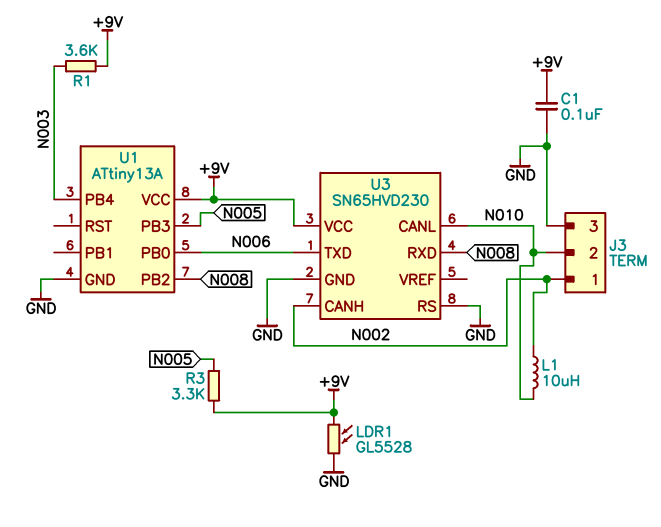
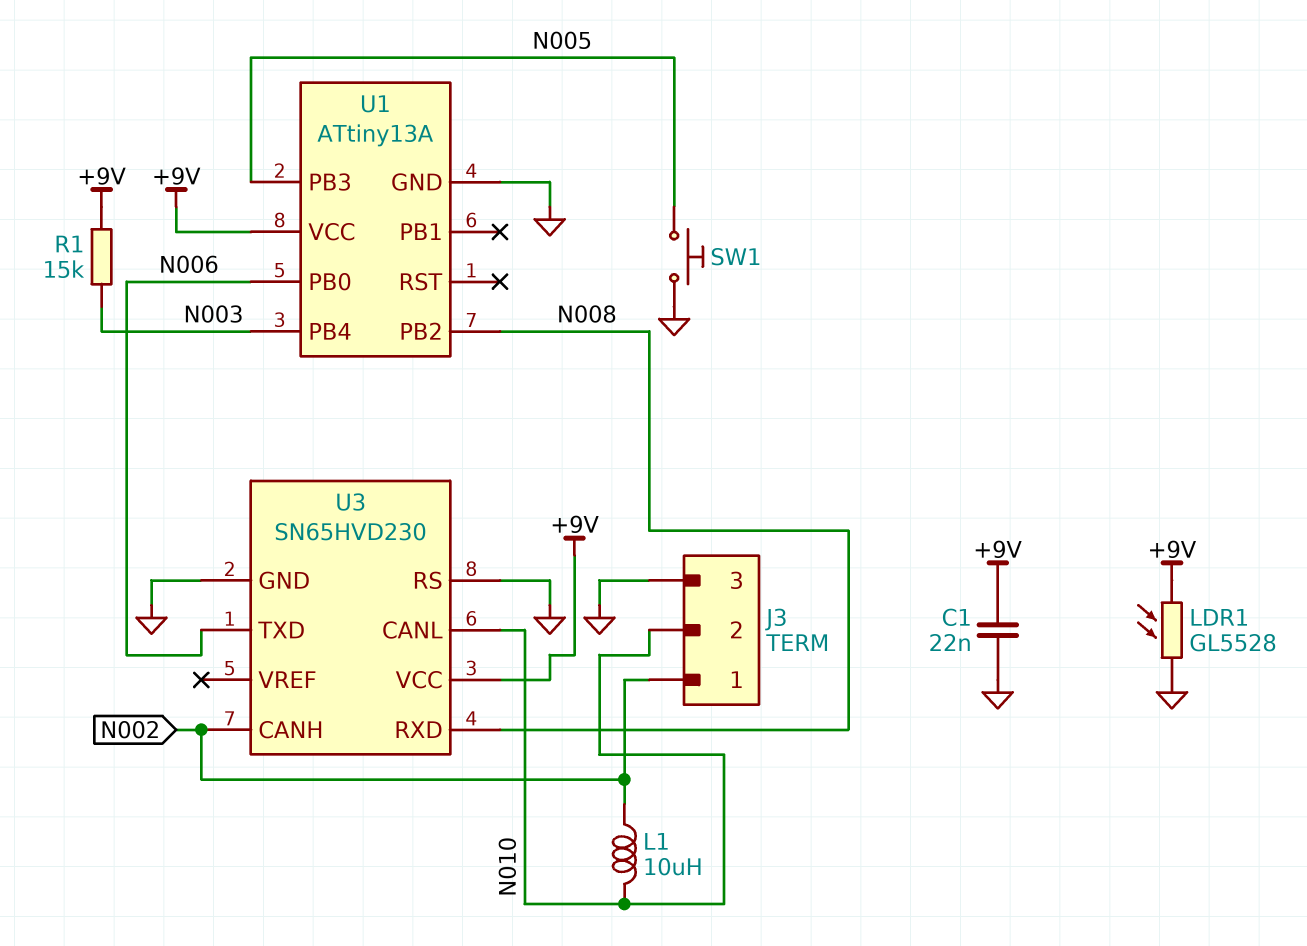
C1: 100nF (+9V, GND) -> 22nF (+9V, GND)
R1: 3.6k (+9V, N003) -> 15k (+9V, N003)
R3: 3.3k (+9V, N005) -> none
SW1: none -> button (GND, N005)

